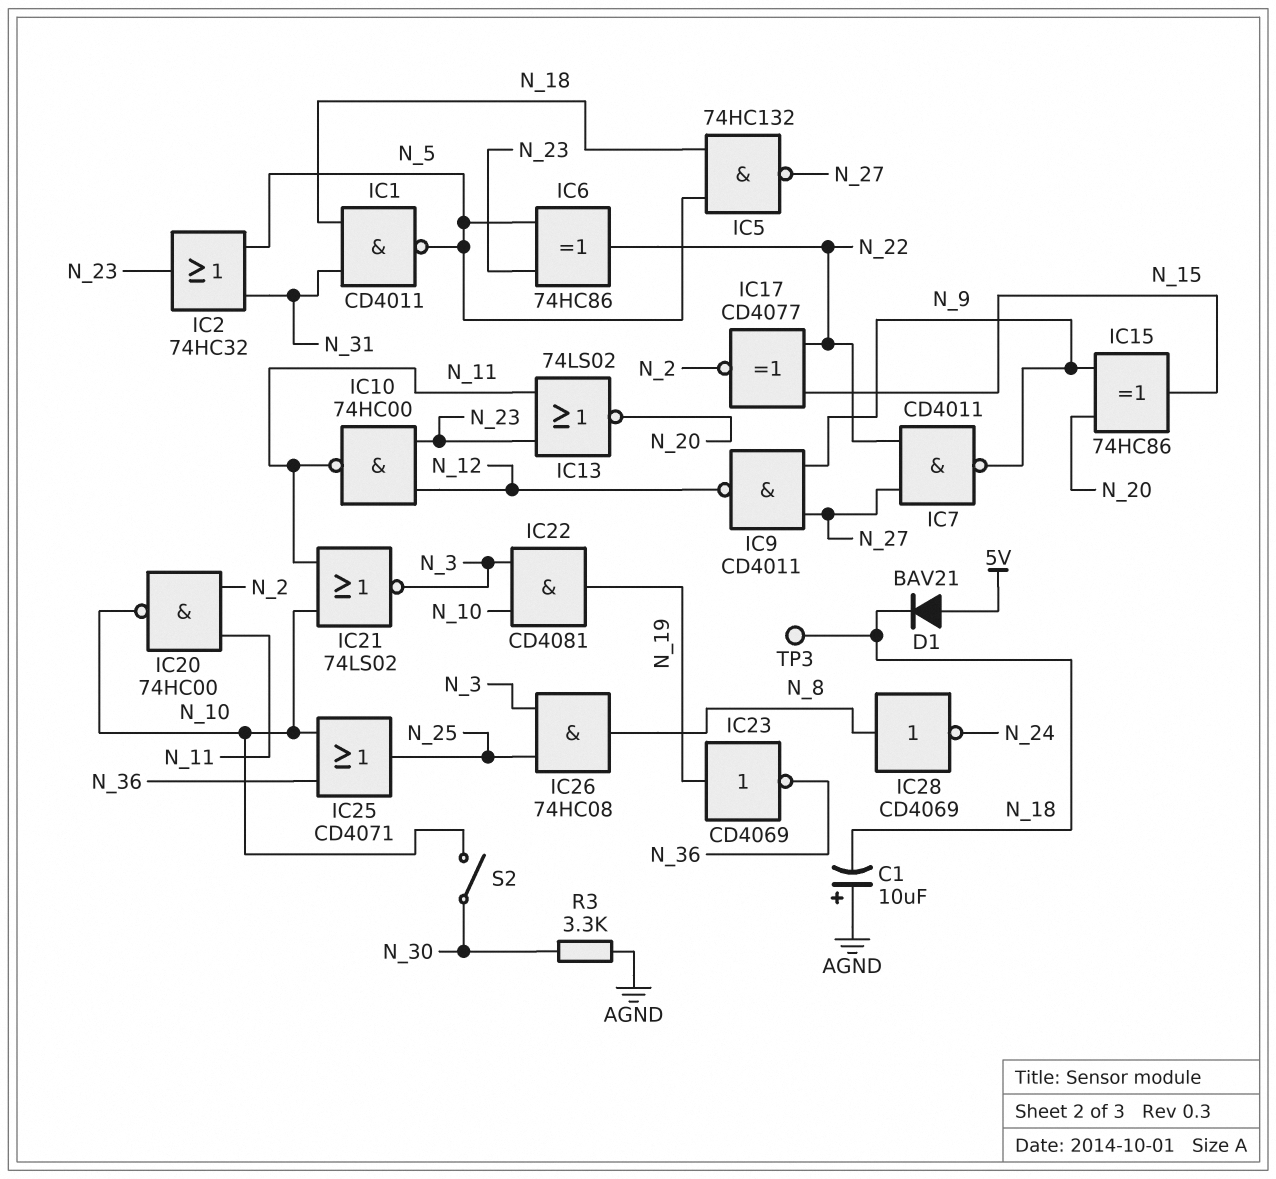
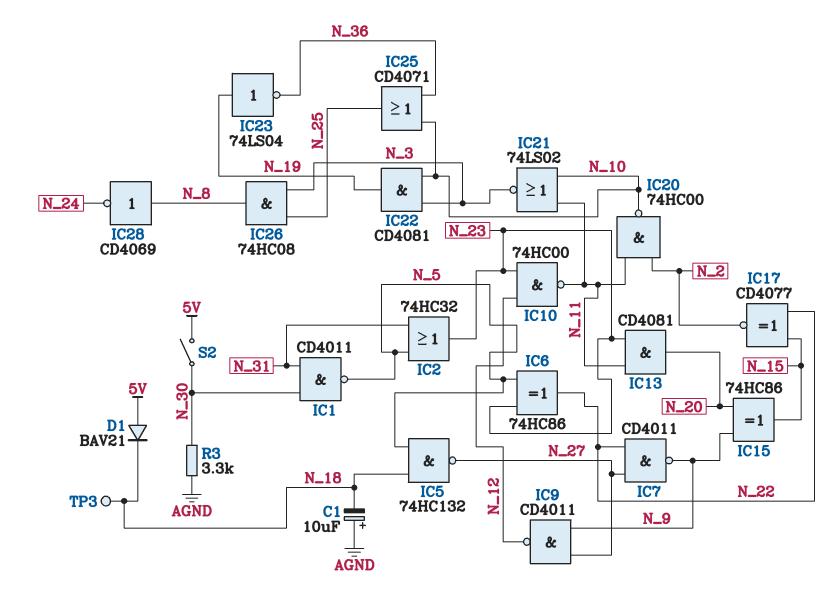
IC1: NAND CD4011 (in N_18, in N_31, out N_5) -> NAND CD4011 (in N_30, in N_31, out N_5)
IC13: NOR 74LS02 (in N_11, in N_23, out N_20) -> AND CD4081 (in N_11, in N_23, out N_20)
IC23: NOT CD4069 (in N_19, out N_36) -> NOT 74LS04 (in N_19, out N_36)
S2: switch (N_10, N_30) -> switch (5V, N_30)

